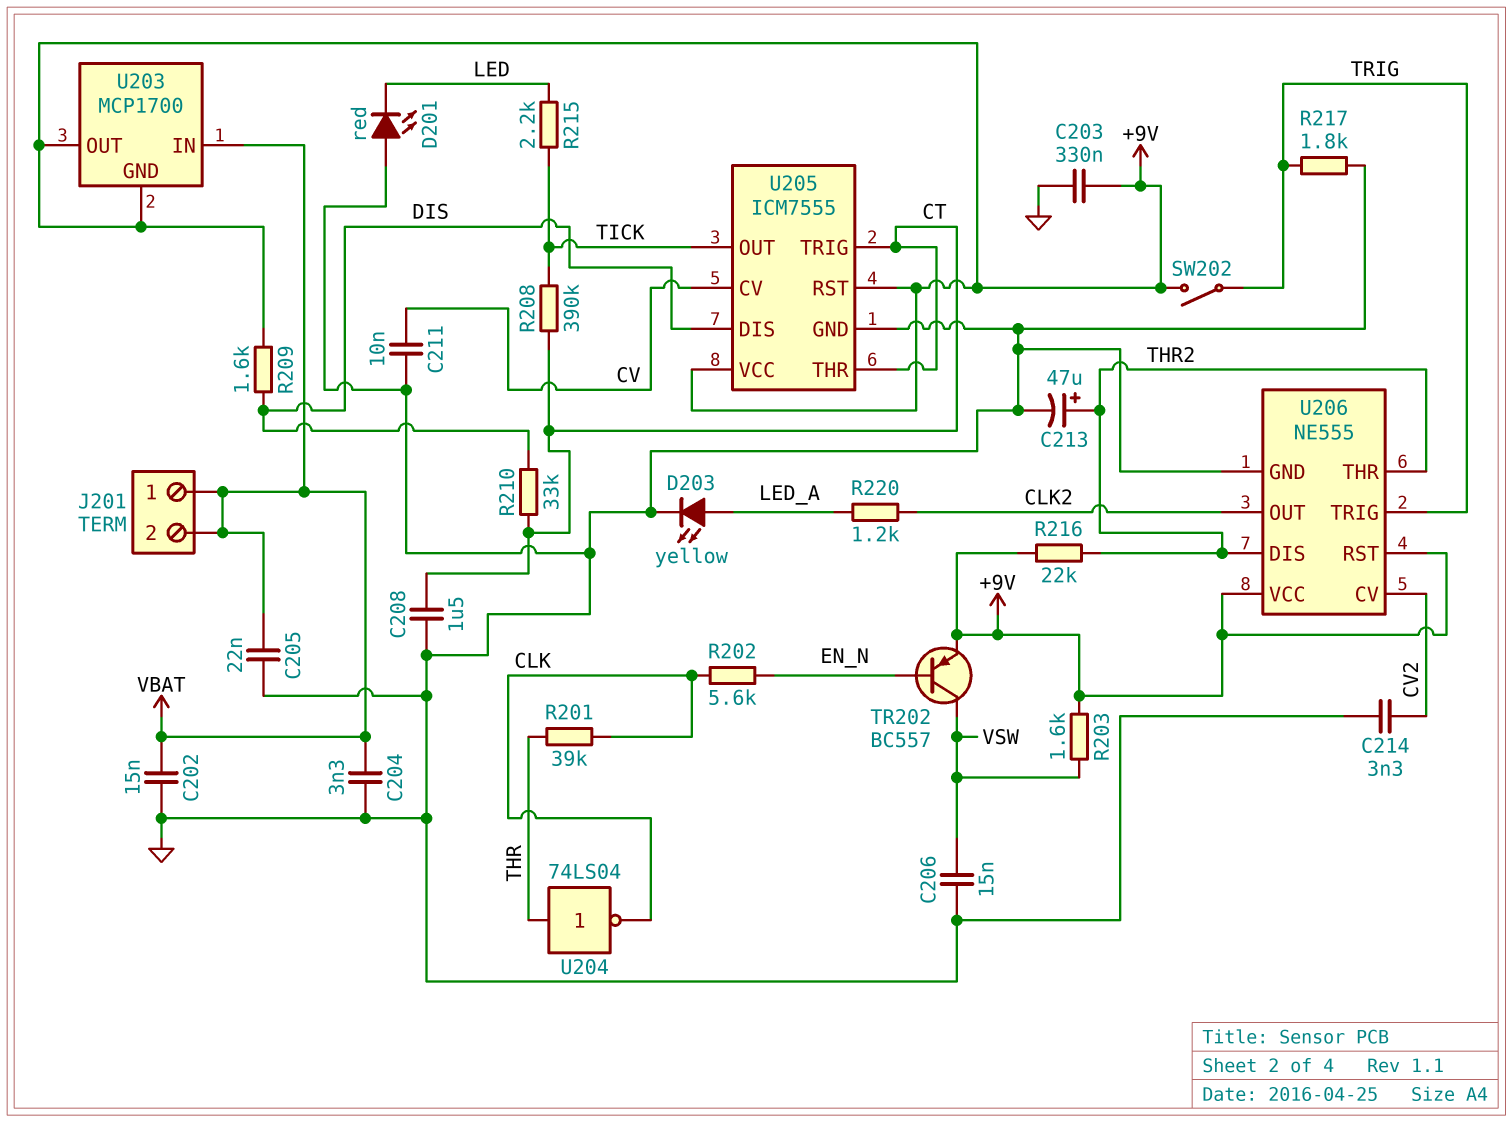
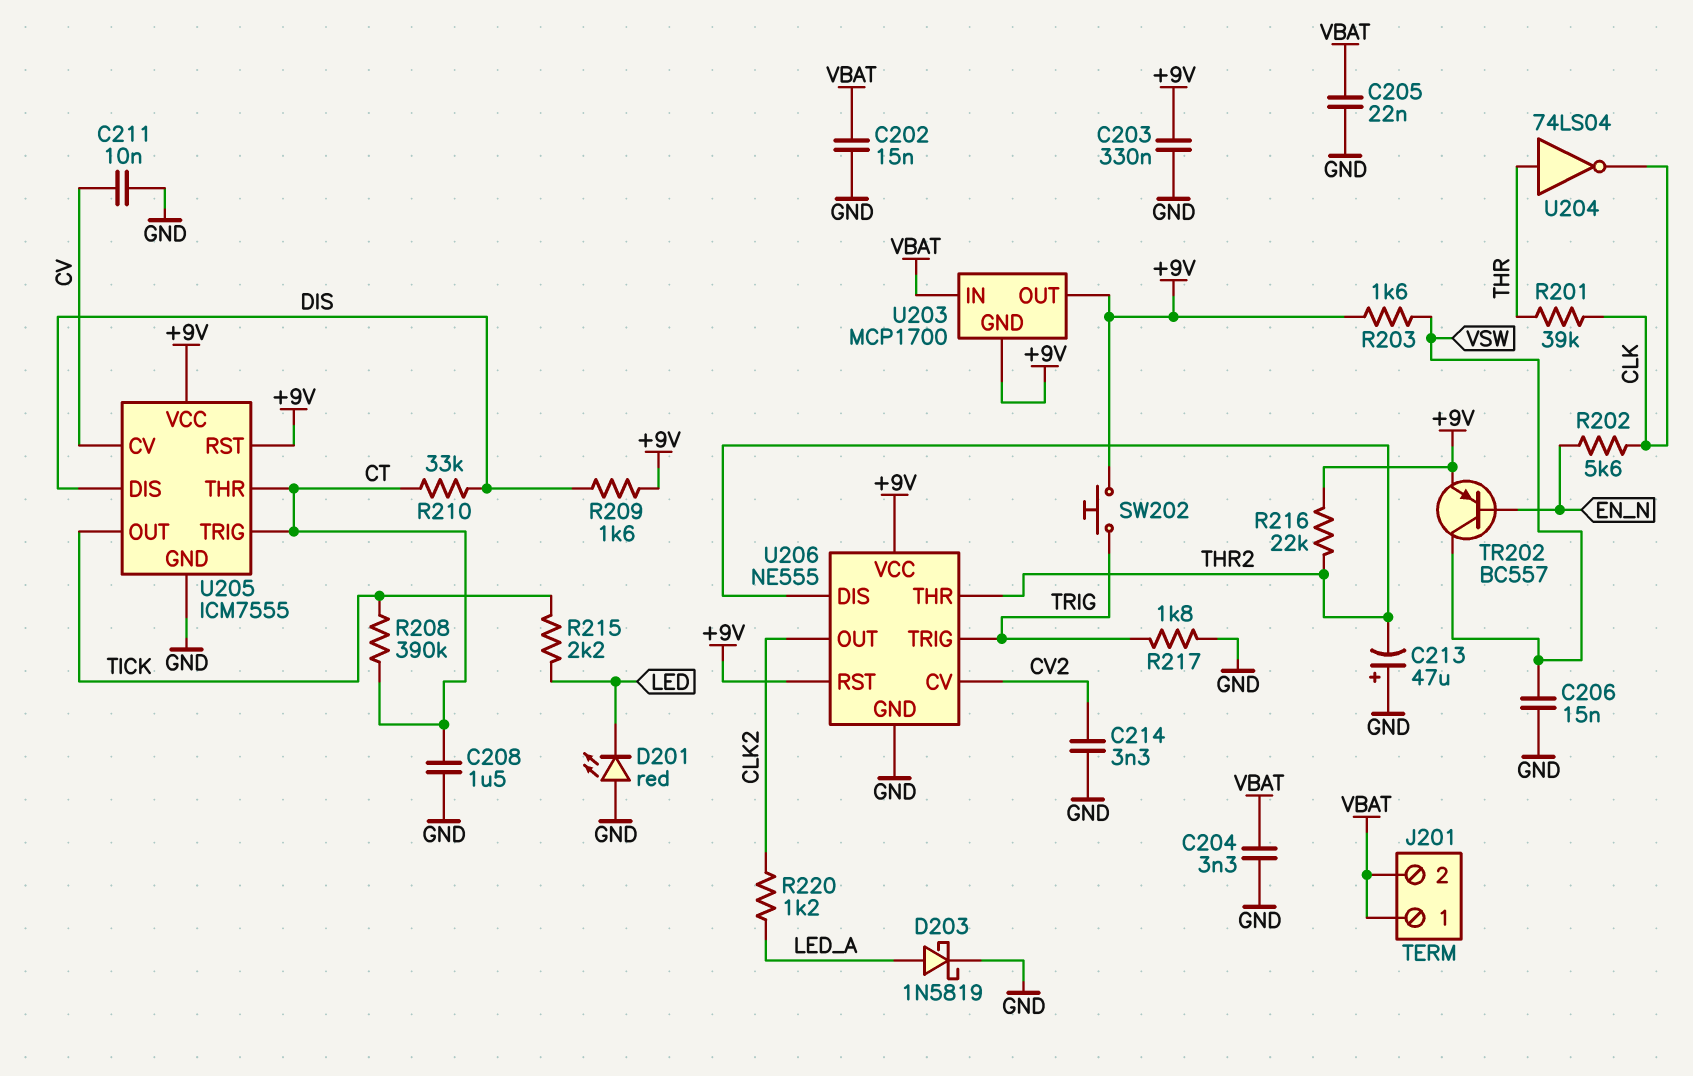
C213: 47uF (plus THR2, minus GND) -> 47uF (plus GND, minus THR2)
D203: LED yellow (A LED_A, K GND) -> schottky 1N5819 (A LED_A, K GND)
SW202: switch (+9V, TRIG) -> button (+9V, TRIG)

